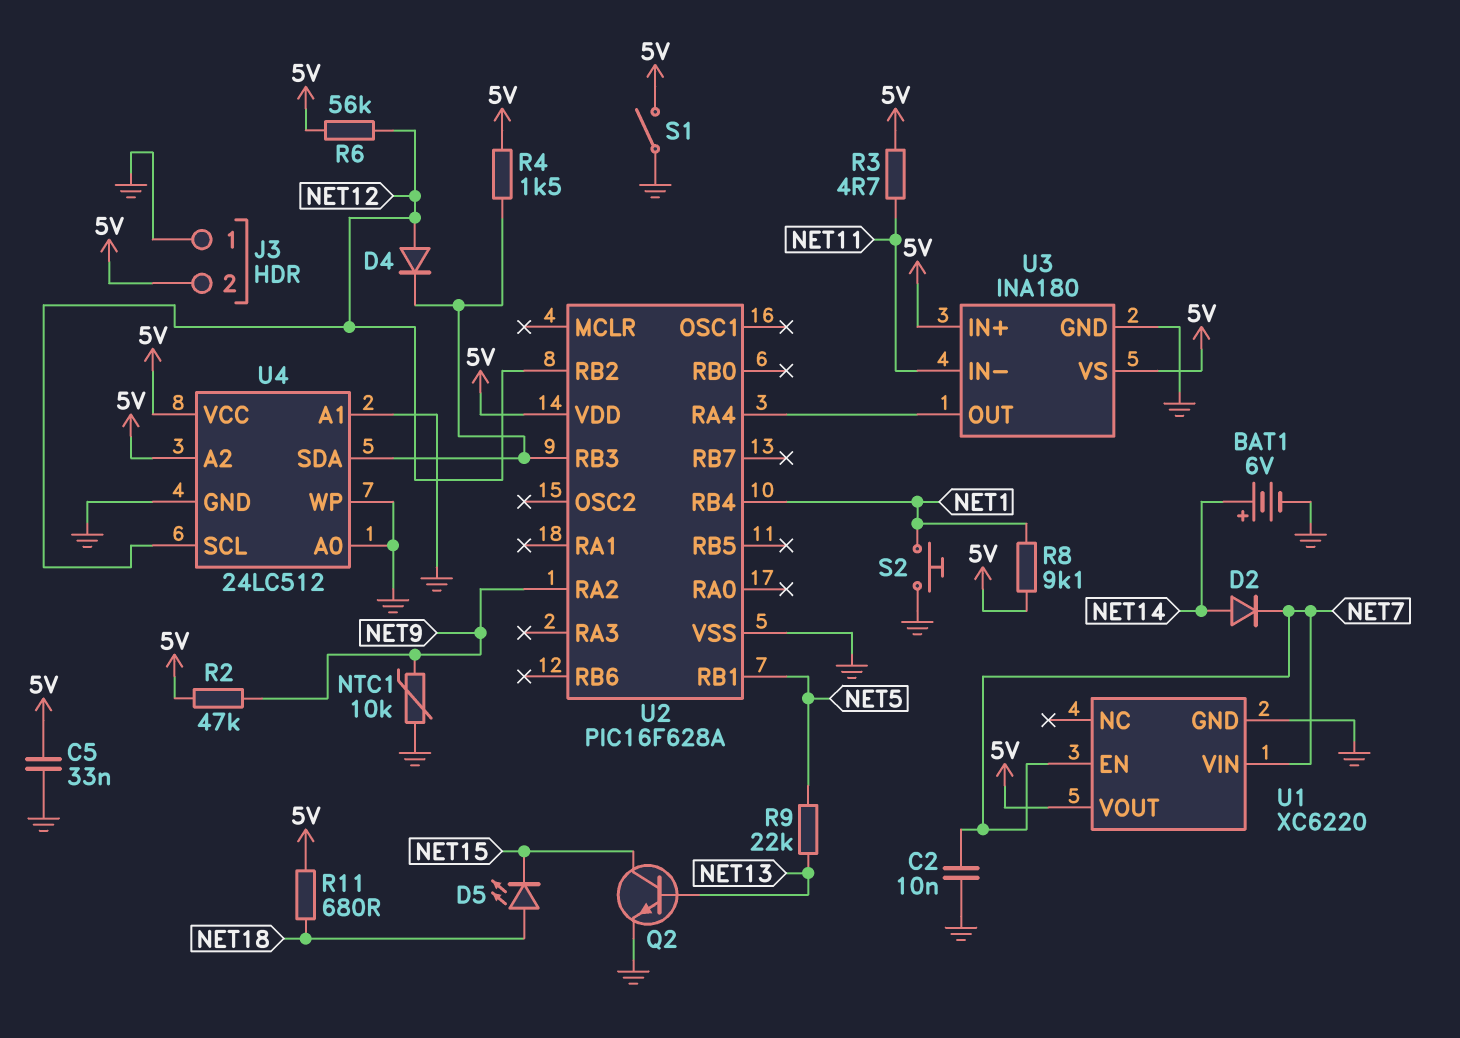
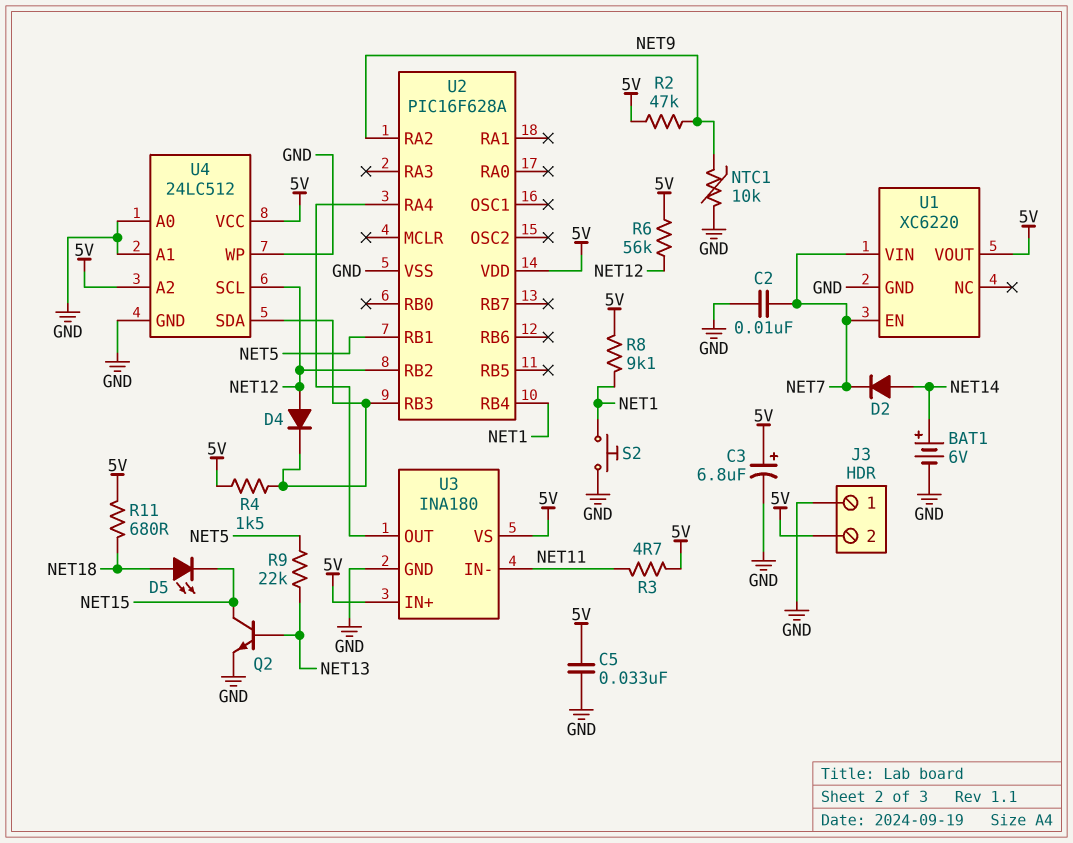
C3: none -> 6.8uF (plus 5V, minus GND)
S1: switch (5V, GND) -> none

